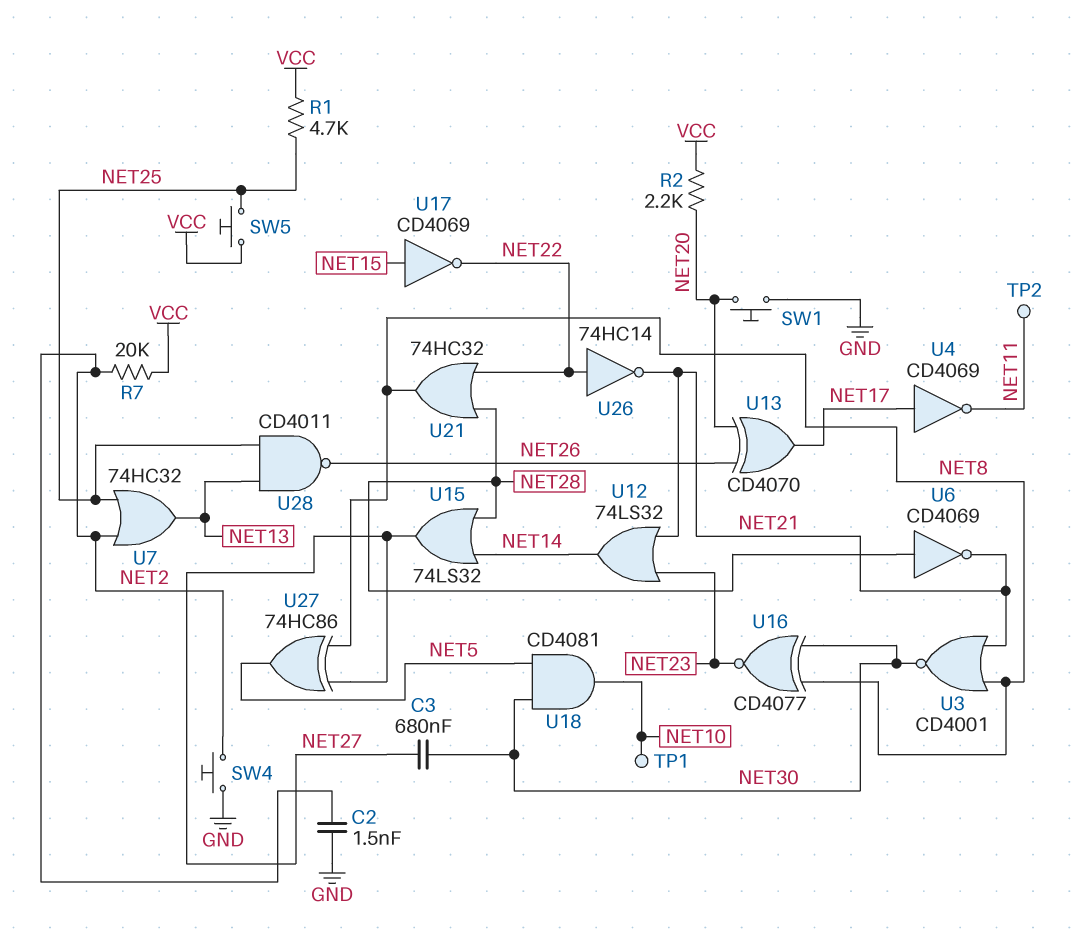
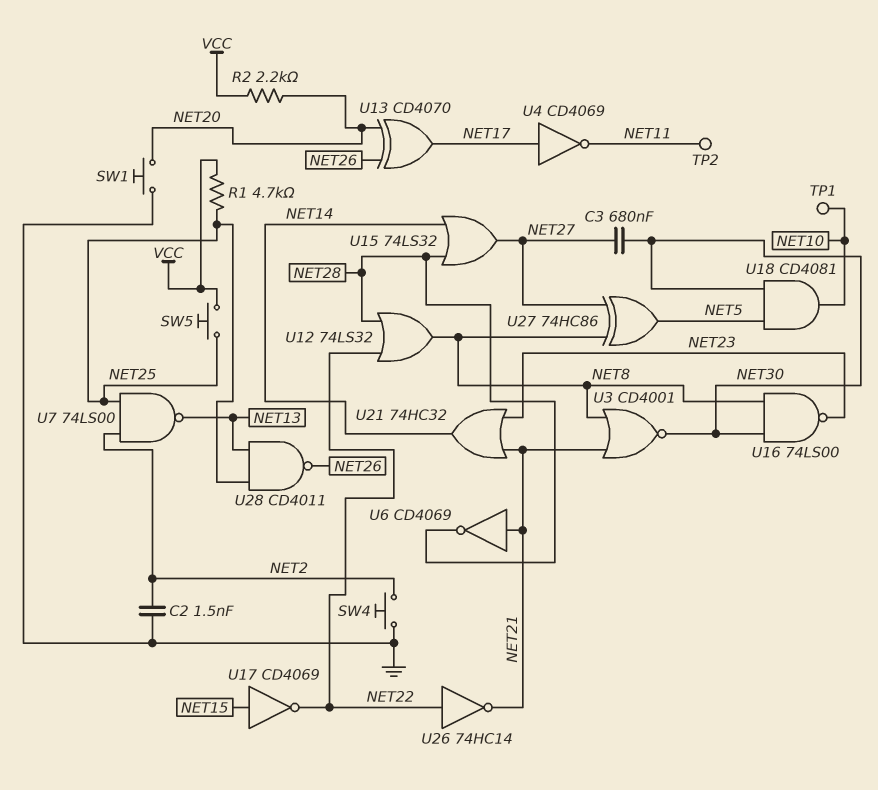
R7: 20k (NET2, VCC) -> none
U6: NOT CD4069 (in NET28, out NET21) -> NOT CD4069 (in NET21, out NET28)
U7: OR 74HC32 (in NET2, in NET25, out NET13) -> NAND 74LS00 (in NET2, in NET25, out NET13)
U12: OR 74LS32 (in NET21, in NET23, out NET14) -> OR 74LS32 (in NET22, in NET28, out NET8)
U16: XNOR CD4077 (in NET8, in NET30, out NET23) -> NAND 74LS00 (in NET8, in NET30, out NET23)
U21: OR 74HC32 (in NET22, in NET28, out NET8) -> OR 74HC32 (in NET21, in NET23, out NET14)

